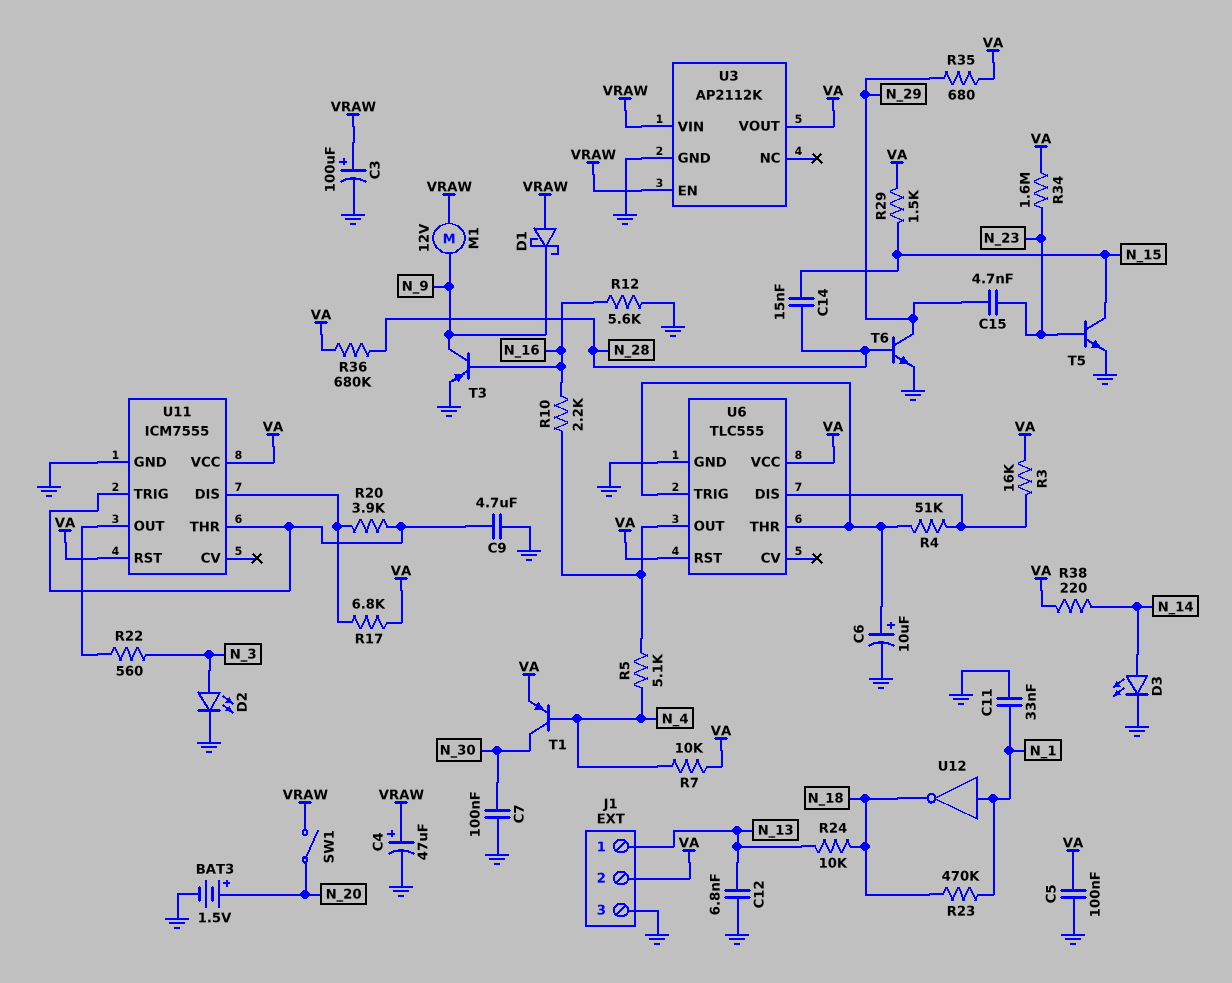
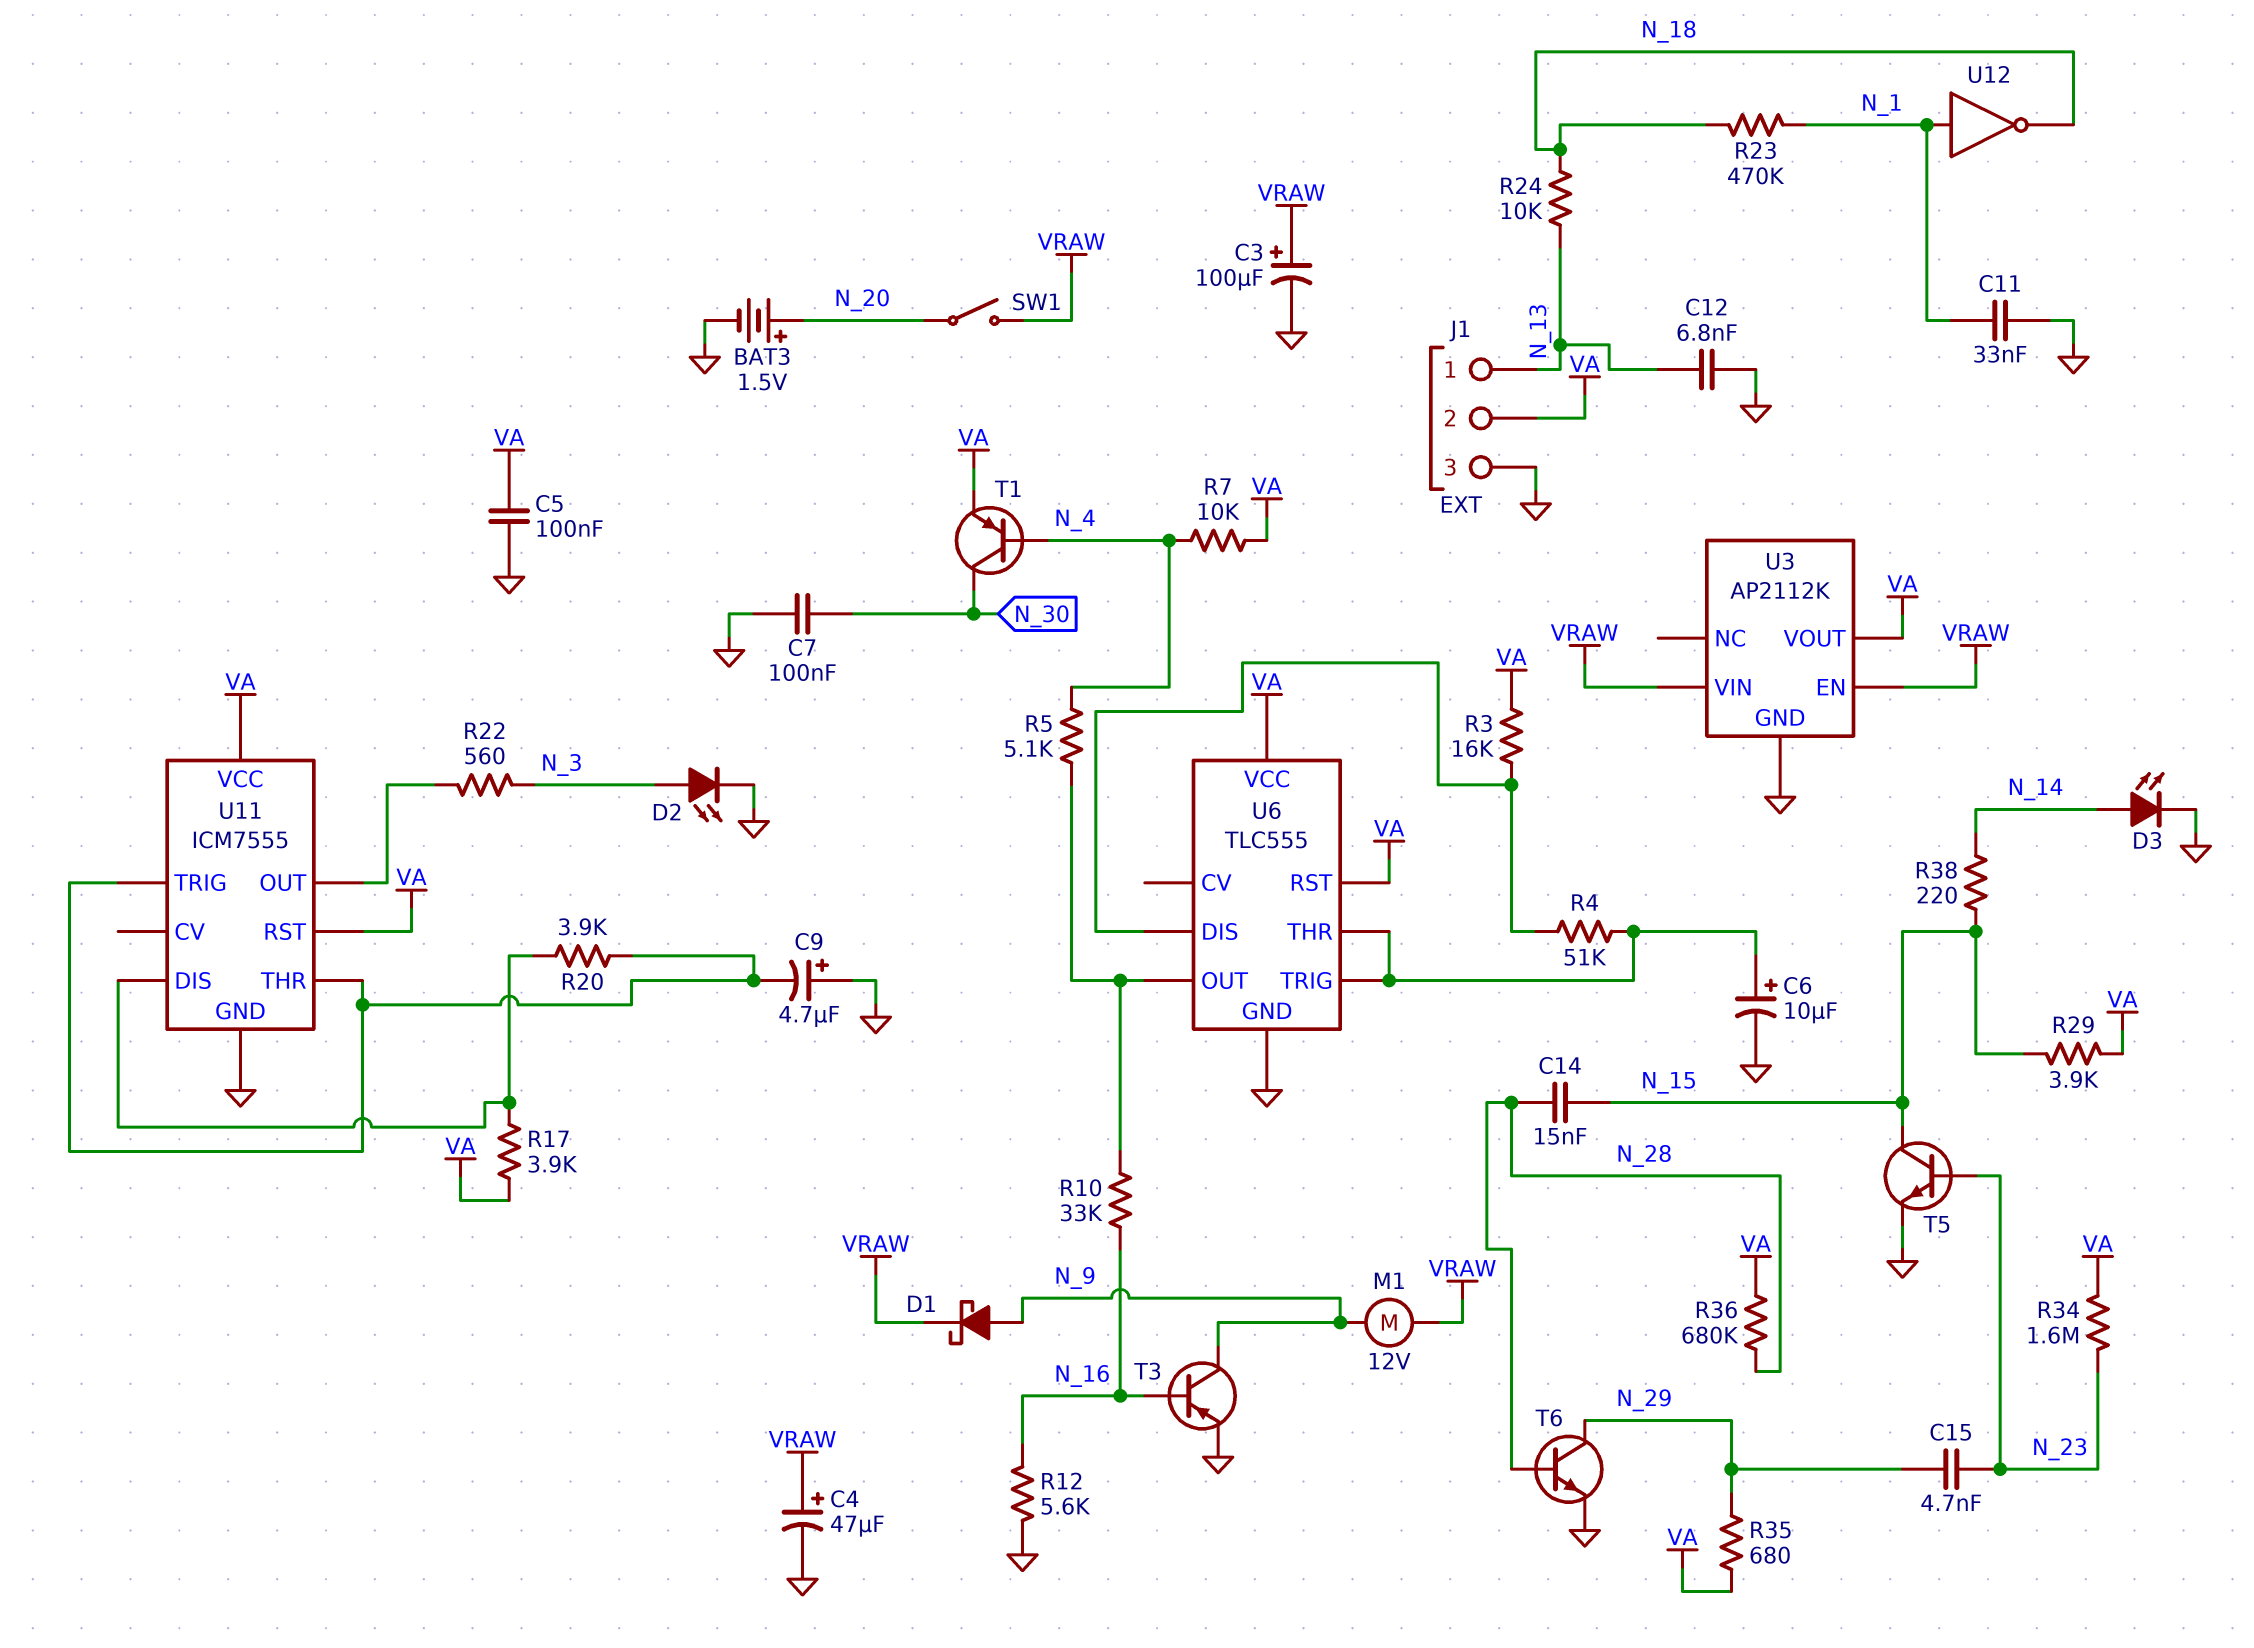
C9: 4.7uF (GND, U11/THR) -> 4.7uF (plus GND, minus U11/THR)
D1: schottky (A VRAW, K N_9) -> schottky (A N_9, K VRAW)
R10: 2.2k (N_16, U6/OUT) -> 33k (N_16, U6/OUT)
R17: 6.8k (U11/DIS, VA) -> 3.9k (U11/DIS, VA)
R29: 1.5k (N_15, VA) -> 3.9k (N_15, VA)
R38: 220 (N_14, VA) -> 220 (N_14, N_15)

